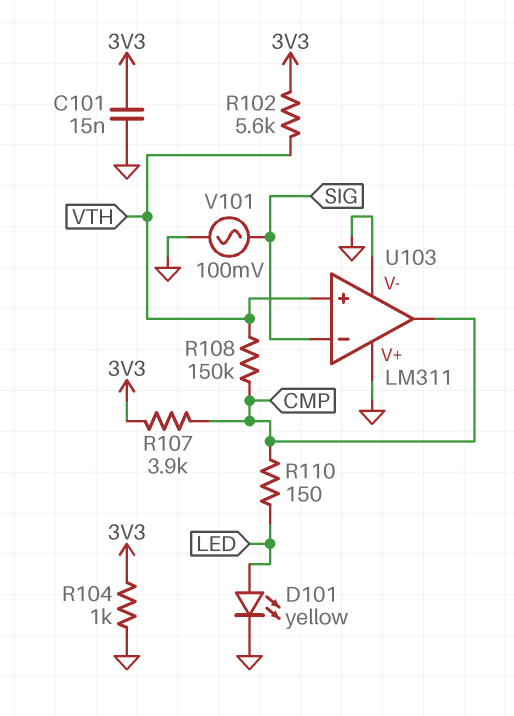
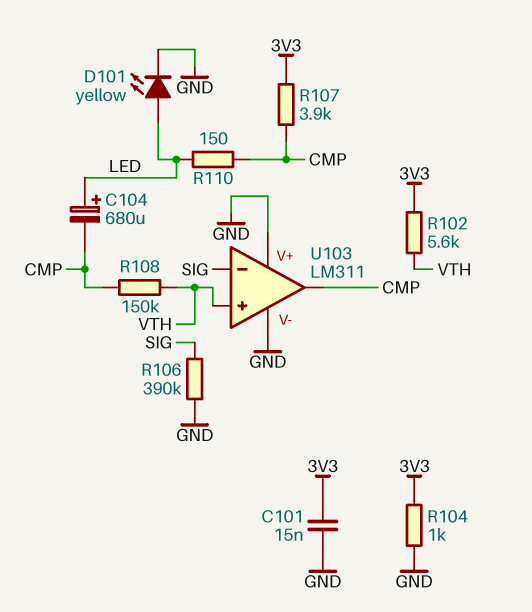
C104: none -> 680uF (plus LED, minus CMP)
R106: none -> 390k (GND, SIG)
V101: AC 100mV (GND, SIG) -> none

